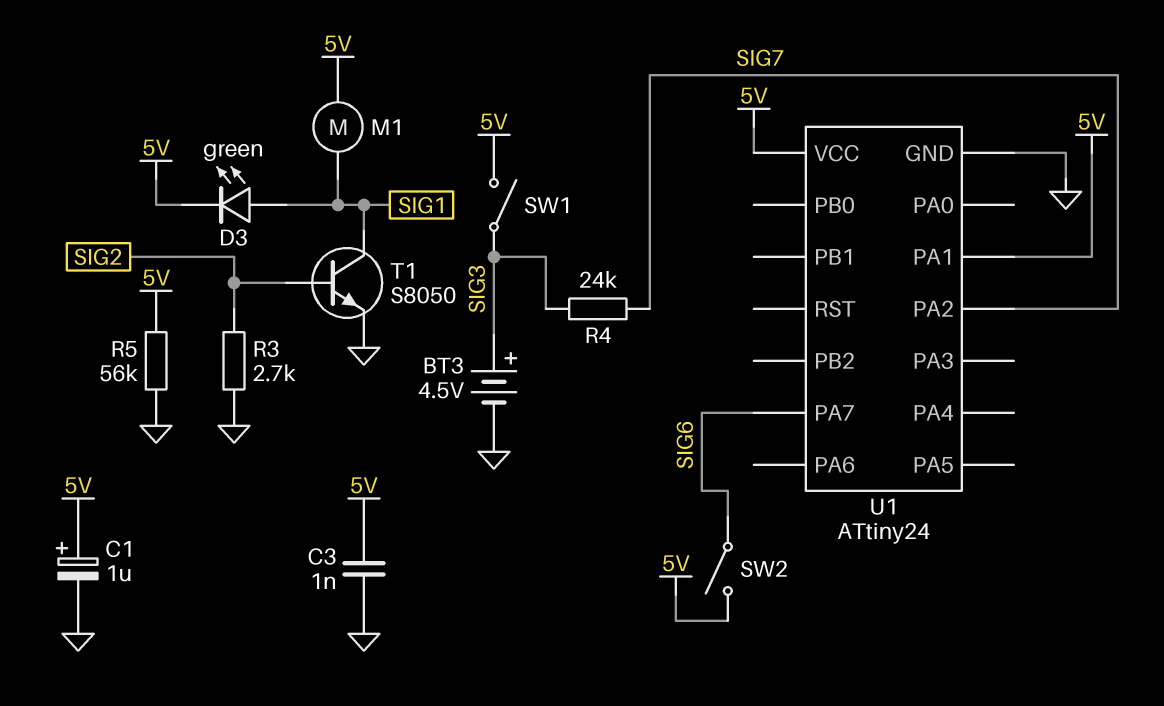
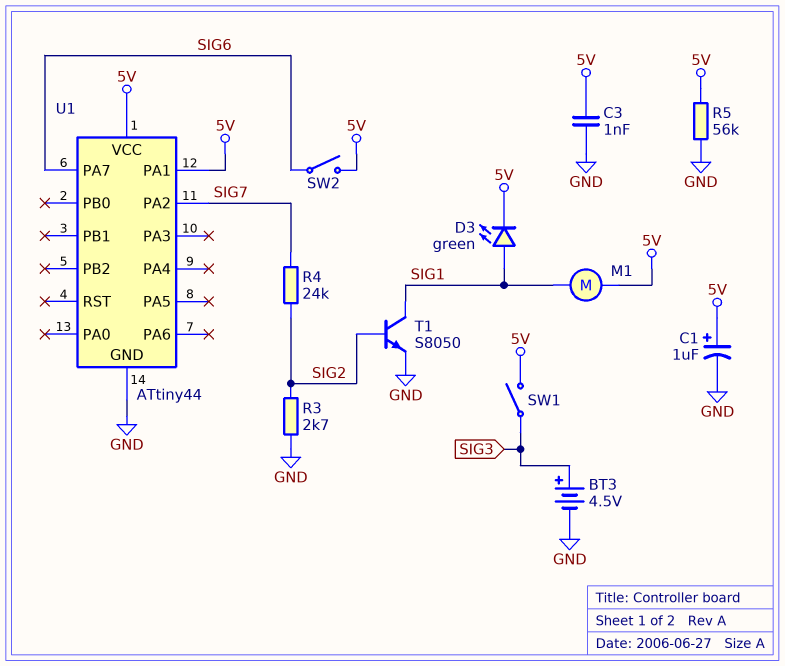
R4: 24k (SIG3, SIG7) -> 24k (SIG2, SIG7)
U1: ATtiny24 -> ATtiny44

